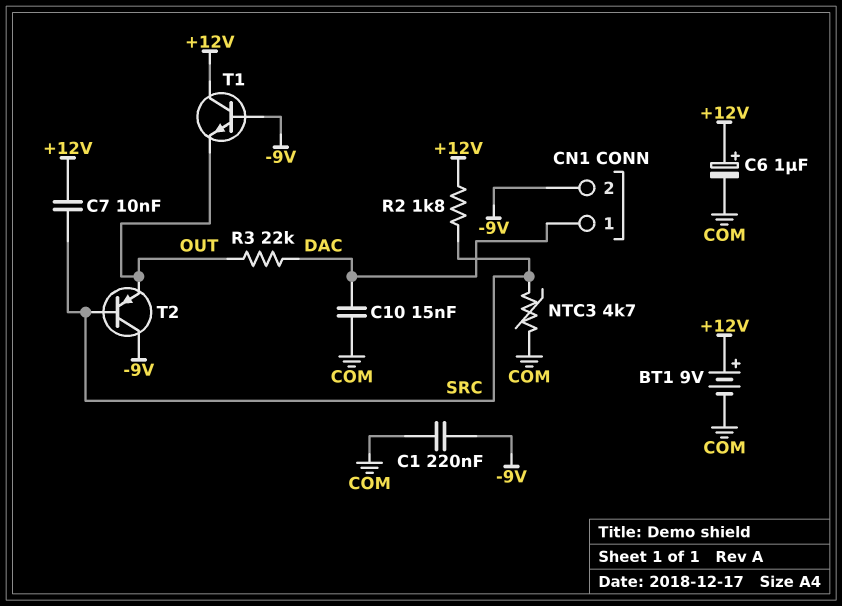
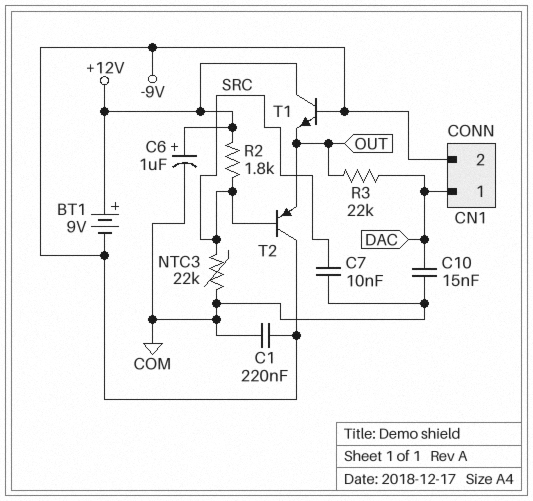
BT1: 9V (plus +12V, minus COM) -> 9V (plus +12V, minus -9V)
C7: 10nF (+12V, SRC) -> 10nF (COM, SRC)
NTC3: 4.7k (COM, SRC) -> 22k (COM, SRC)

